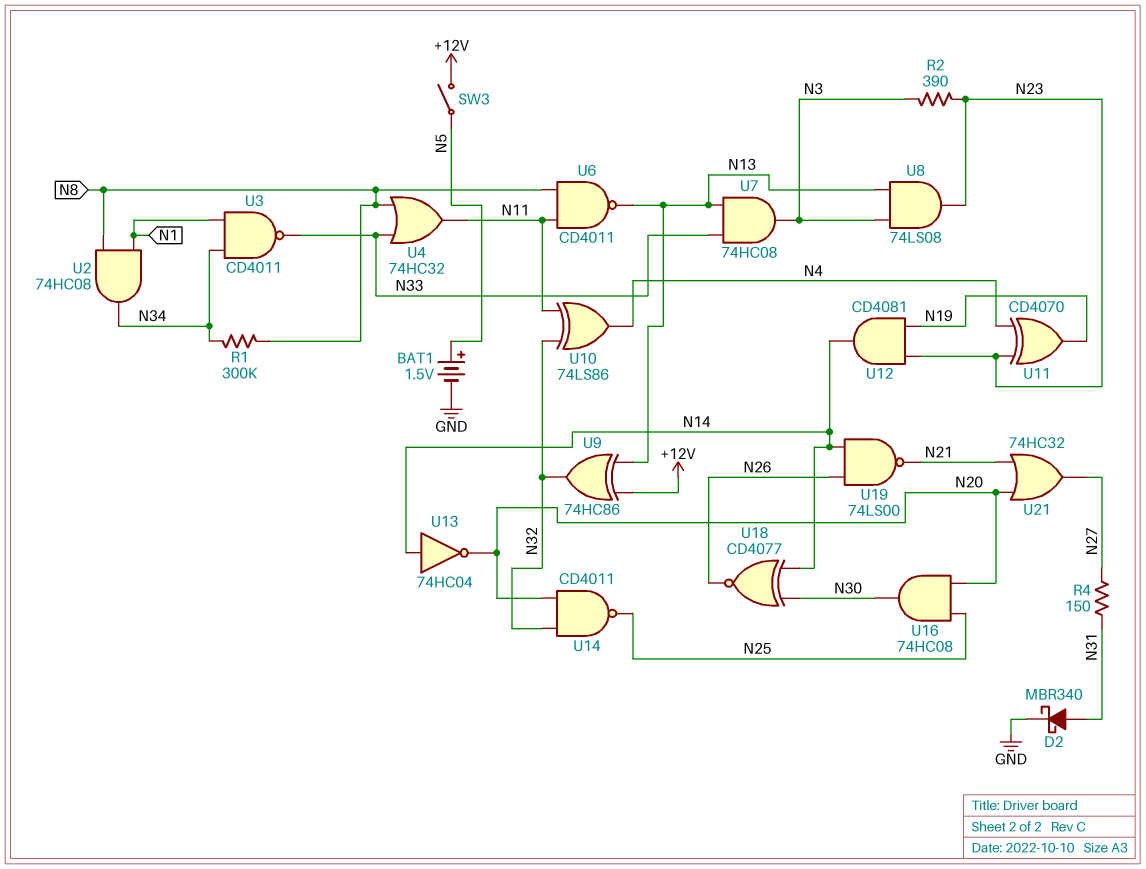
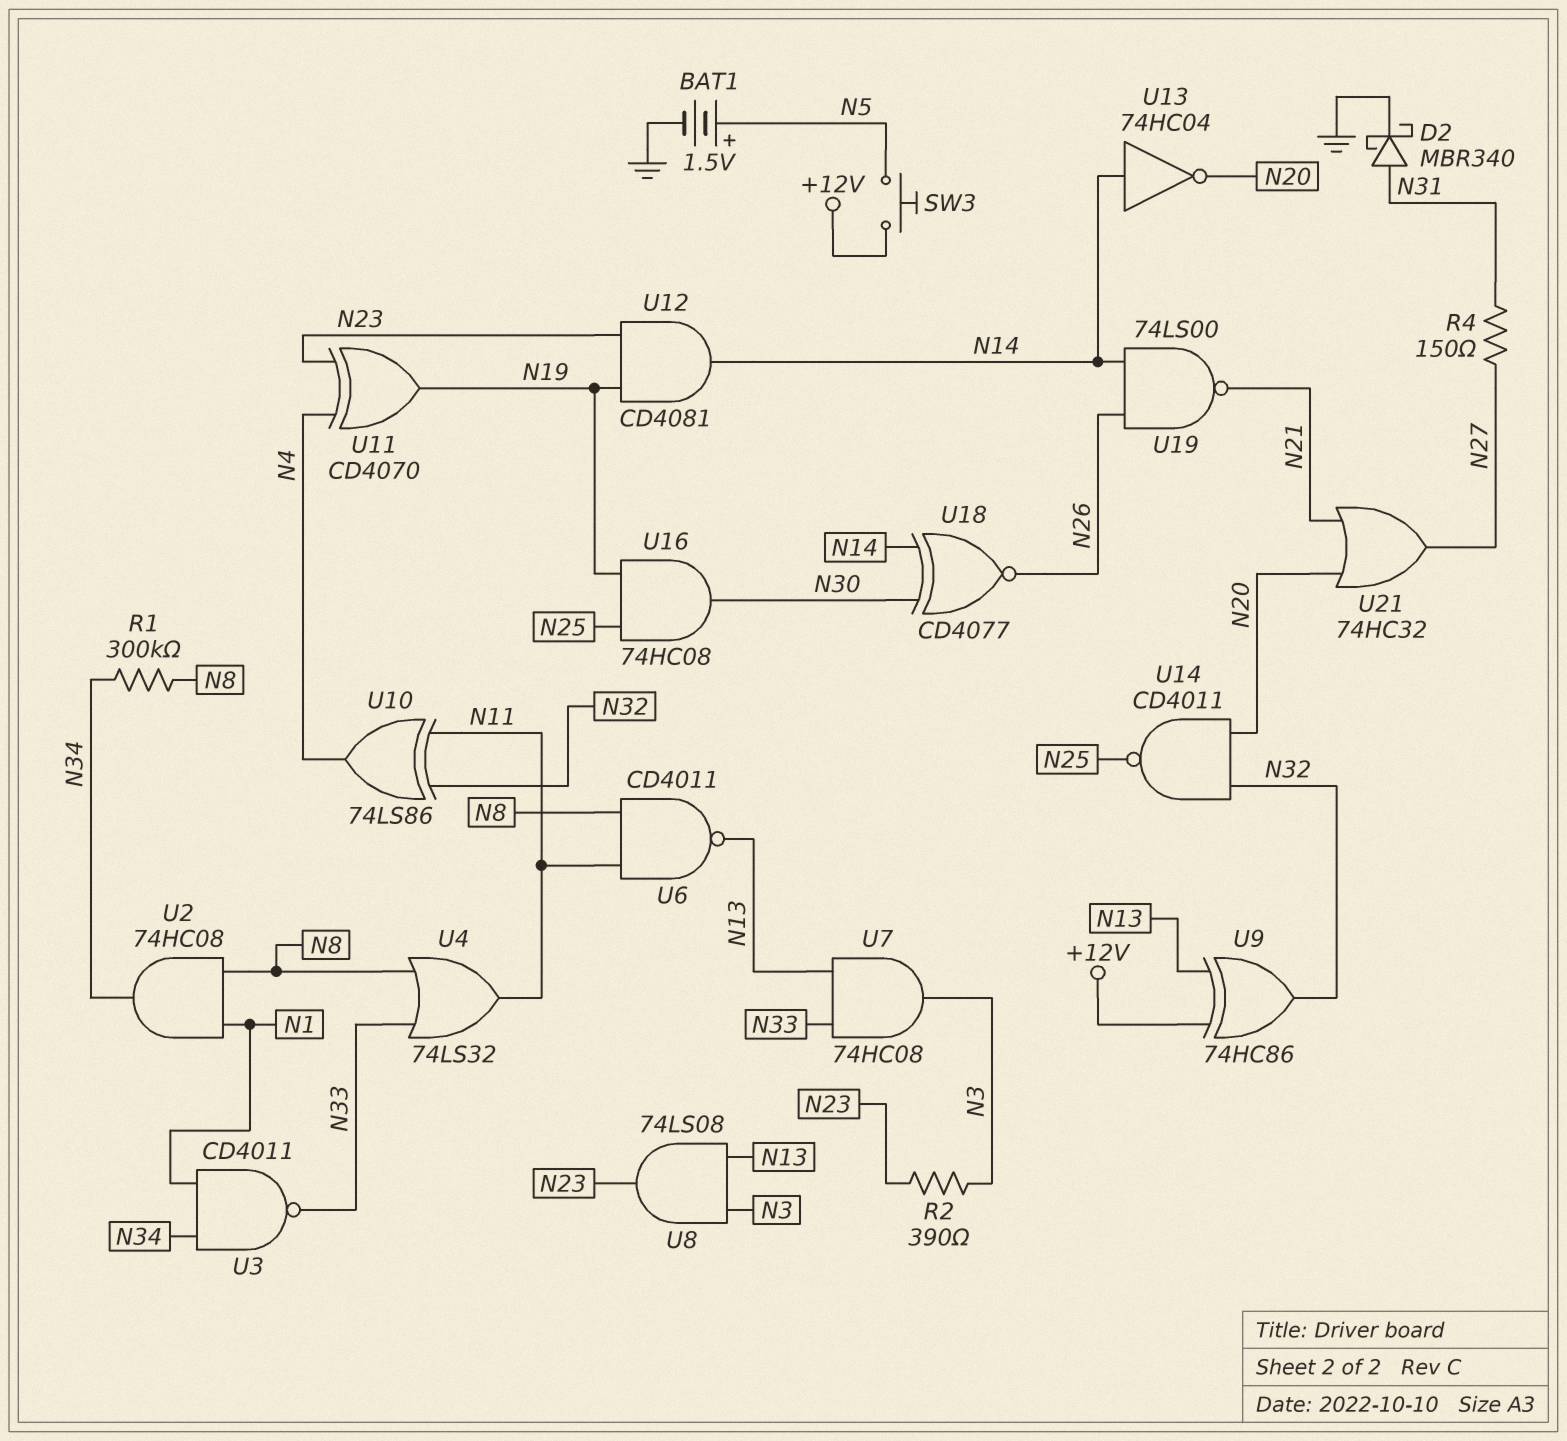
SW3: switch (+12V, N5) -> button (+12V, N5)
U4: OR 74HC32 (in N8, in N33, out N11) -> OR 74LS32 (in N8, in N33, out N11)
U16: AND 74HC08 (in N20, in N25, out N30) -> AND 74HC08 (in N19, in N25, out N30)

